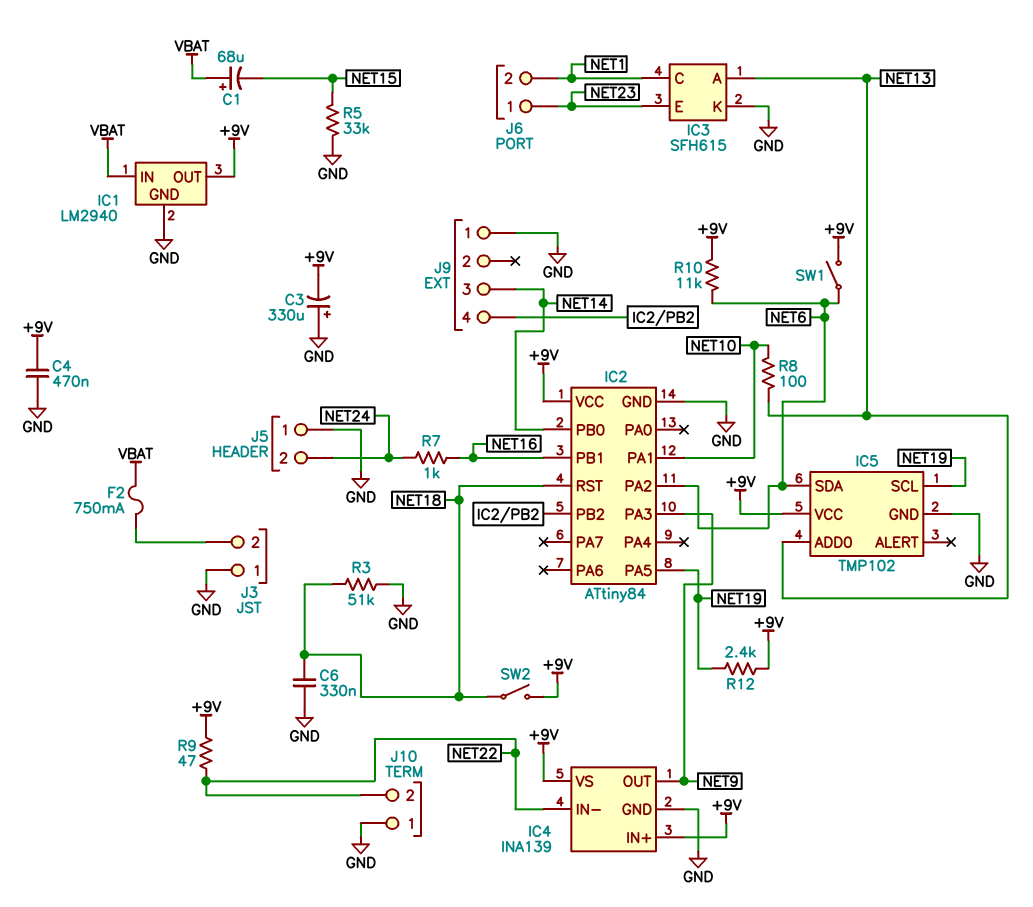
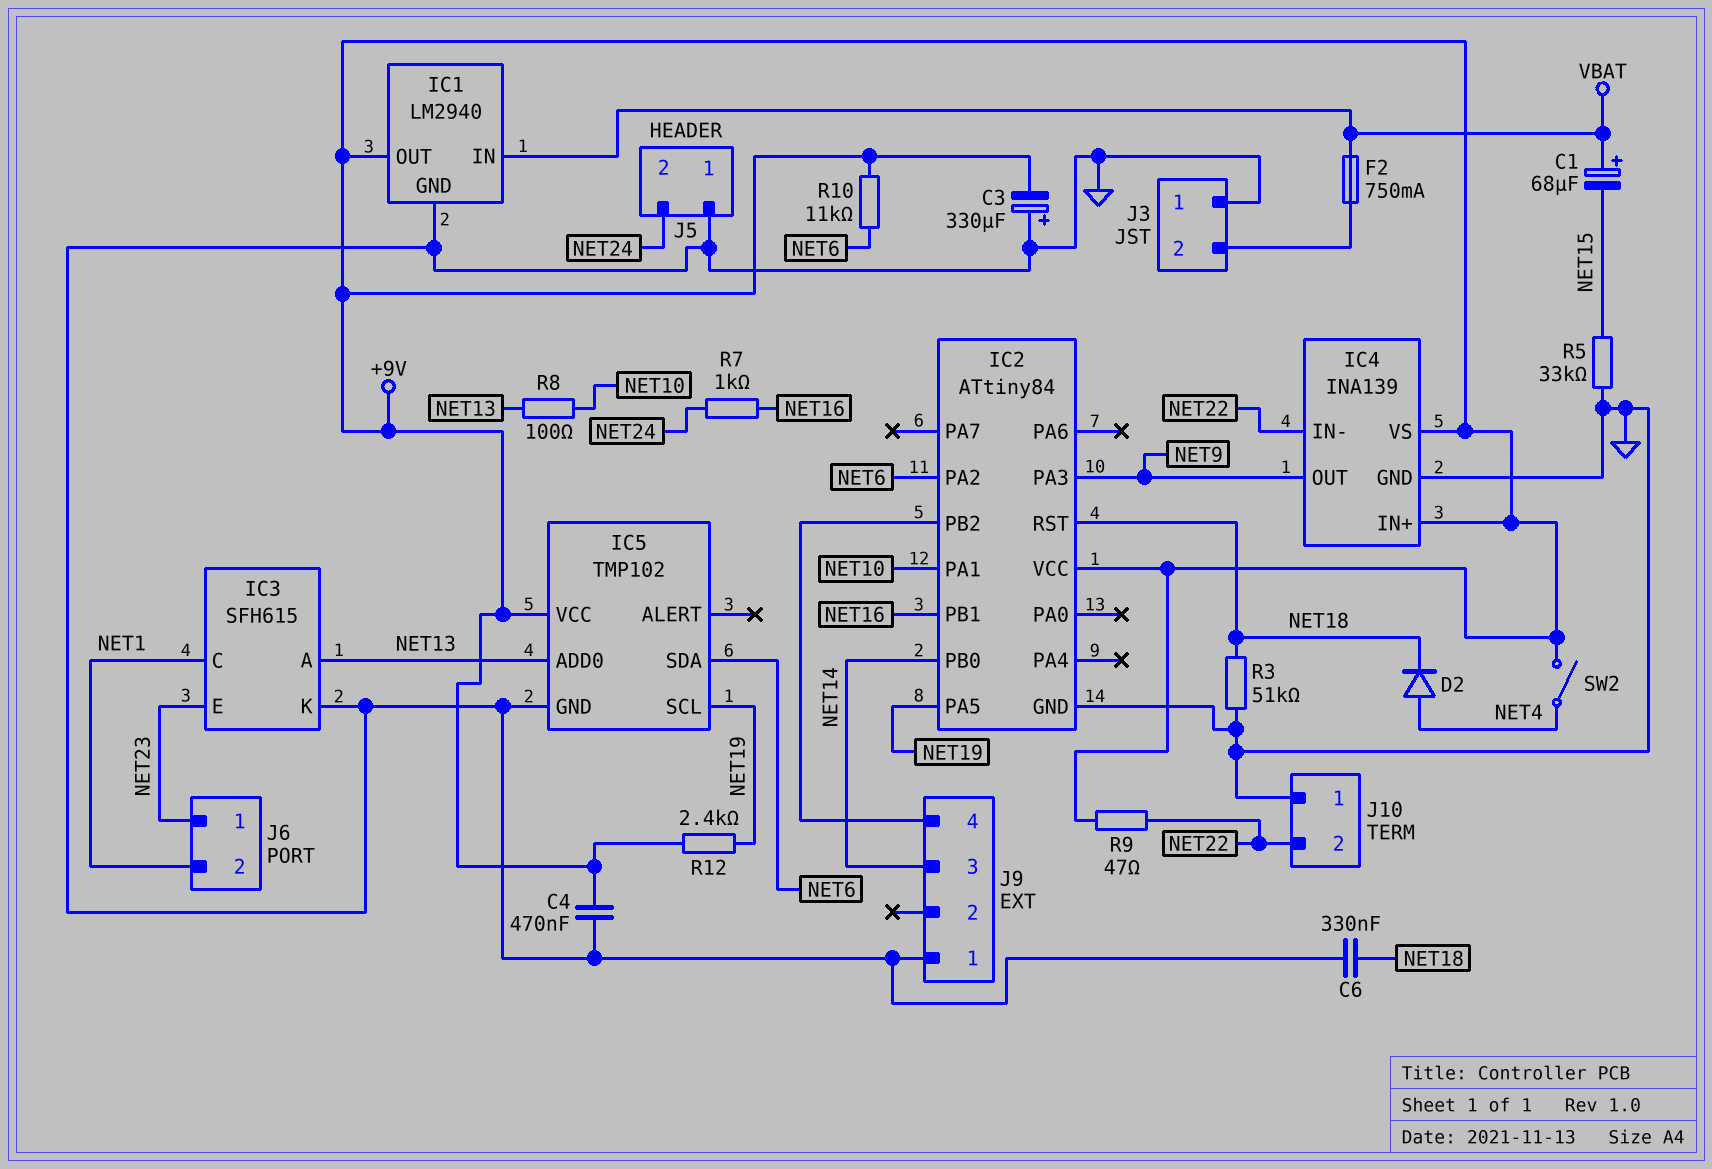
D2: none -> diode (A NET4, K NET18)
SW1: switch (+9V, NET6) -> none
SW2: switch (+9V, NET18) -> switch (+9V, NET4)

